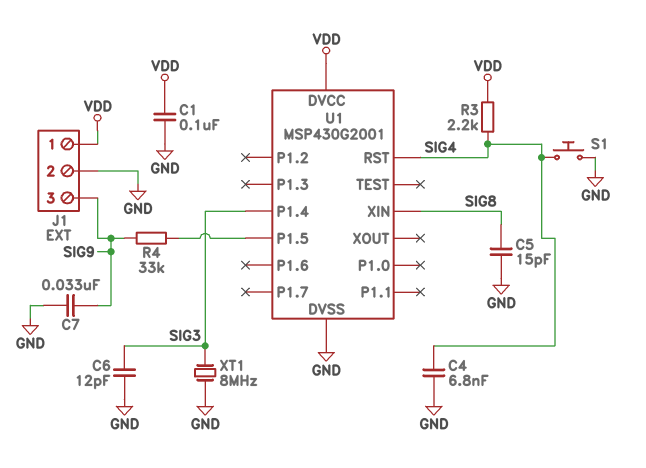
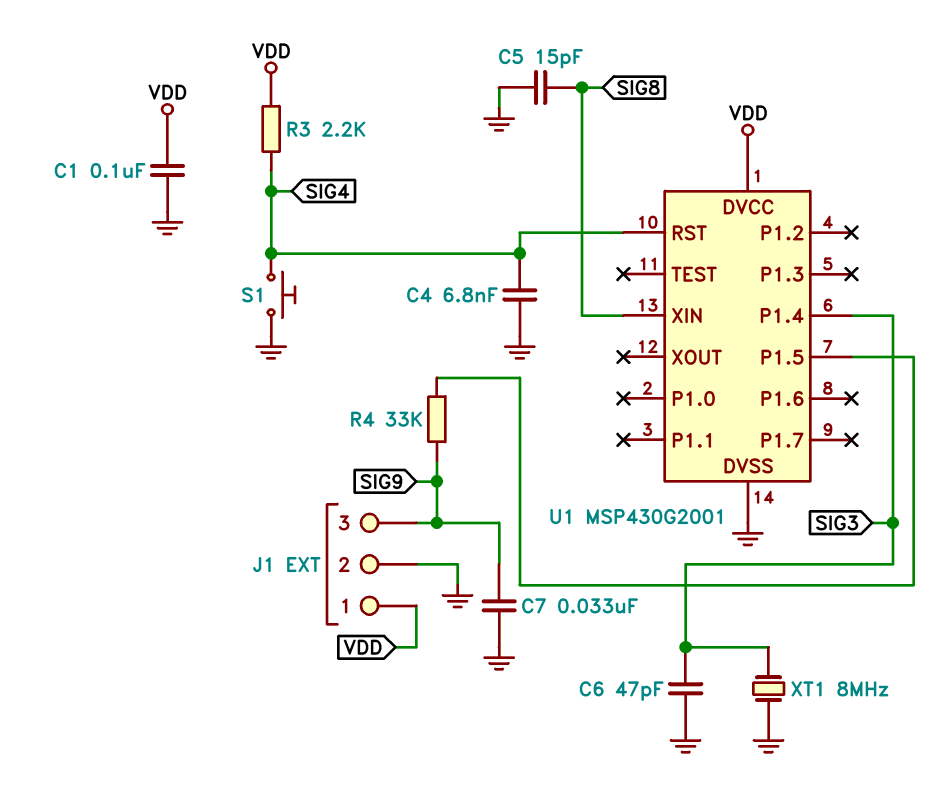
C6: 12pF (GND, SIG3) -> 47pF (GND, SIG3)

